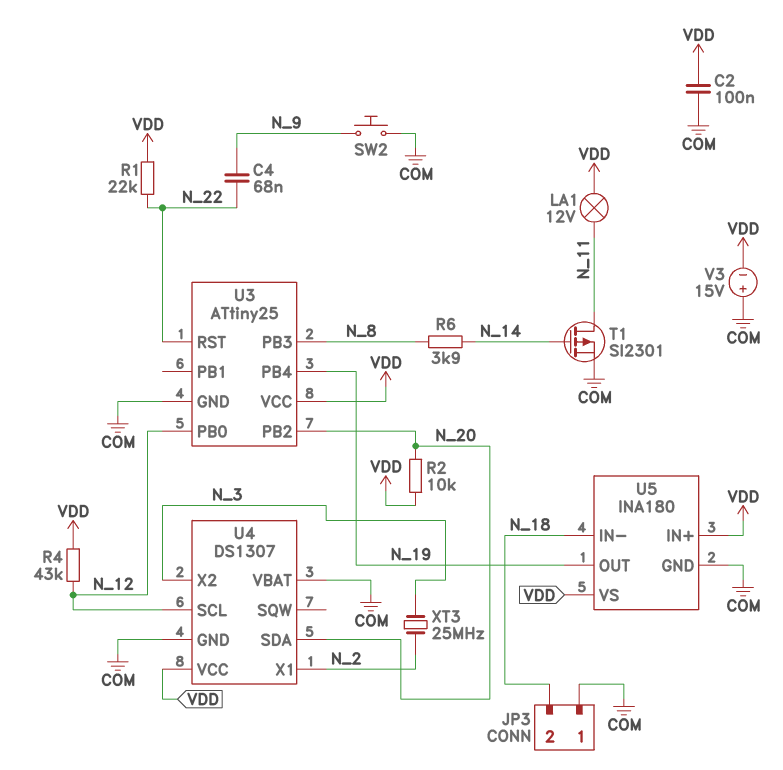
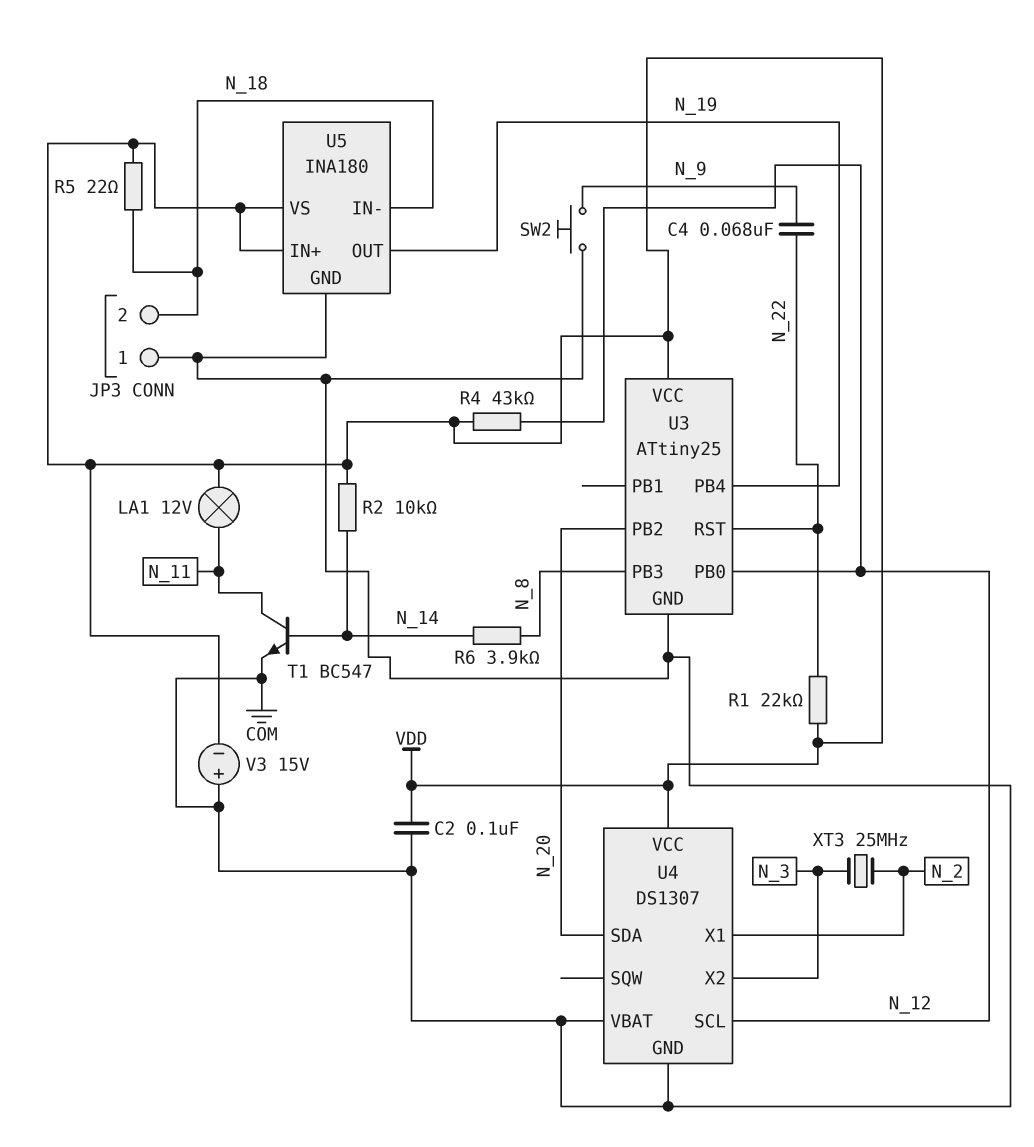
R2: 10k (N_20, VDD) -> 10k (N_14, VDD)
R5: none -> 22 (N_18, VDD)
T1: PMOS SI2301 (G N_14, D N_11, S COM) -> NPN BC547 (B N_14, C N_11, E COM)

